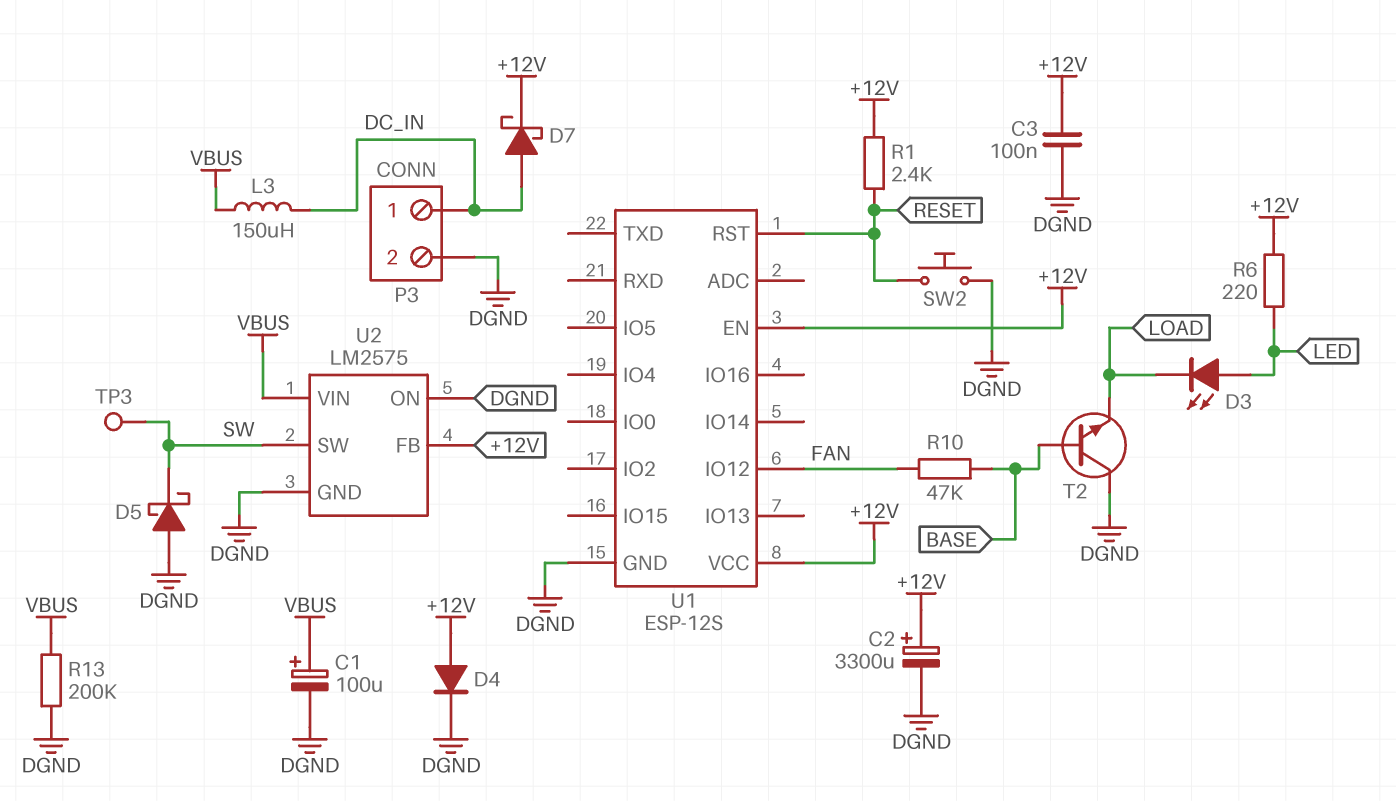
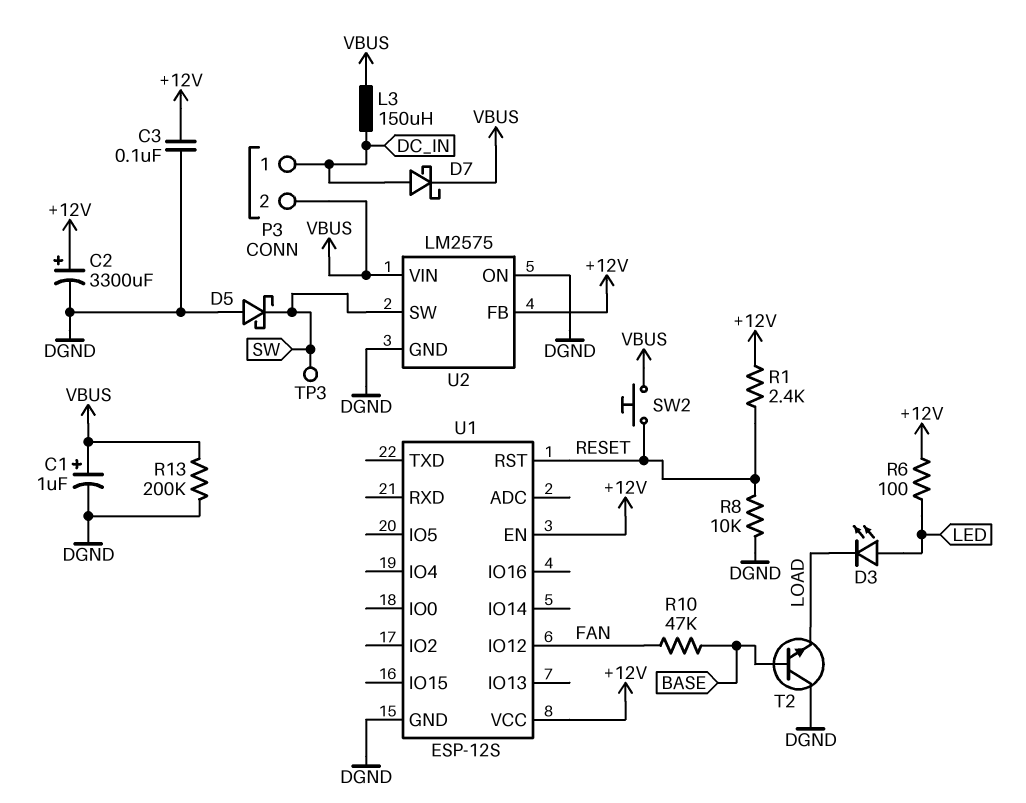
C1: 100uF (plus VBUS, minus DGND) -> 1uF (plus VBUS, minus DGND)
D4: diode (A +12V, K DGND) -> none
D7: schottky (A DC_IN, K +12V) -> schottky (A DC_IN, K VBUS)
P3 pin 2: DGND -> VBUS
R6: 220 (+12V, LED) -> 100 (+12V, LED)
R8: none -> 10k (DGND, RESET)
SW2: button (DGND, RESET) -> button (RESET, VBUS)

